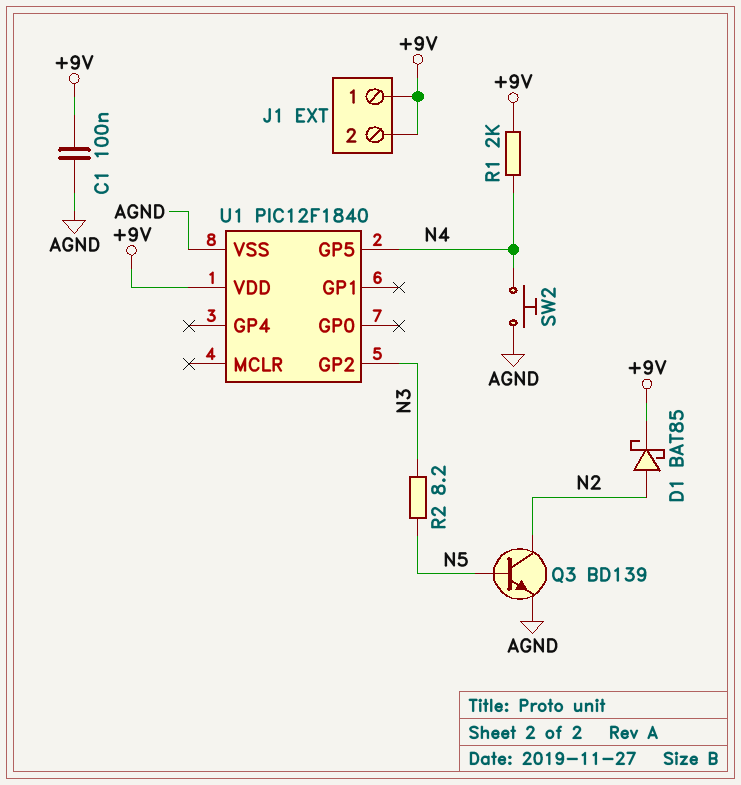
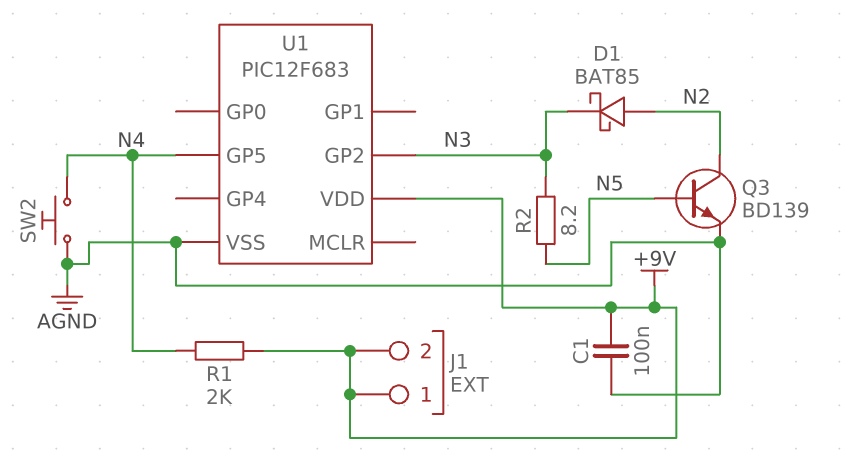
D1: schottky BAT85 (A N2, K +9V) -> schottky BAT85 (A N2, K N3)
U1: PIC12F1840 -> PIC12F683

